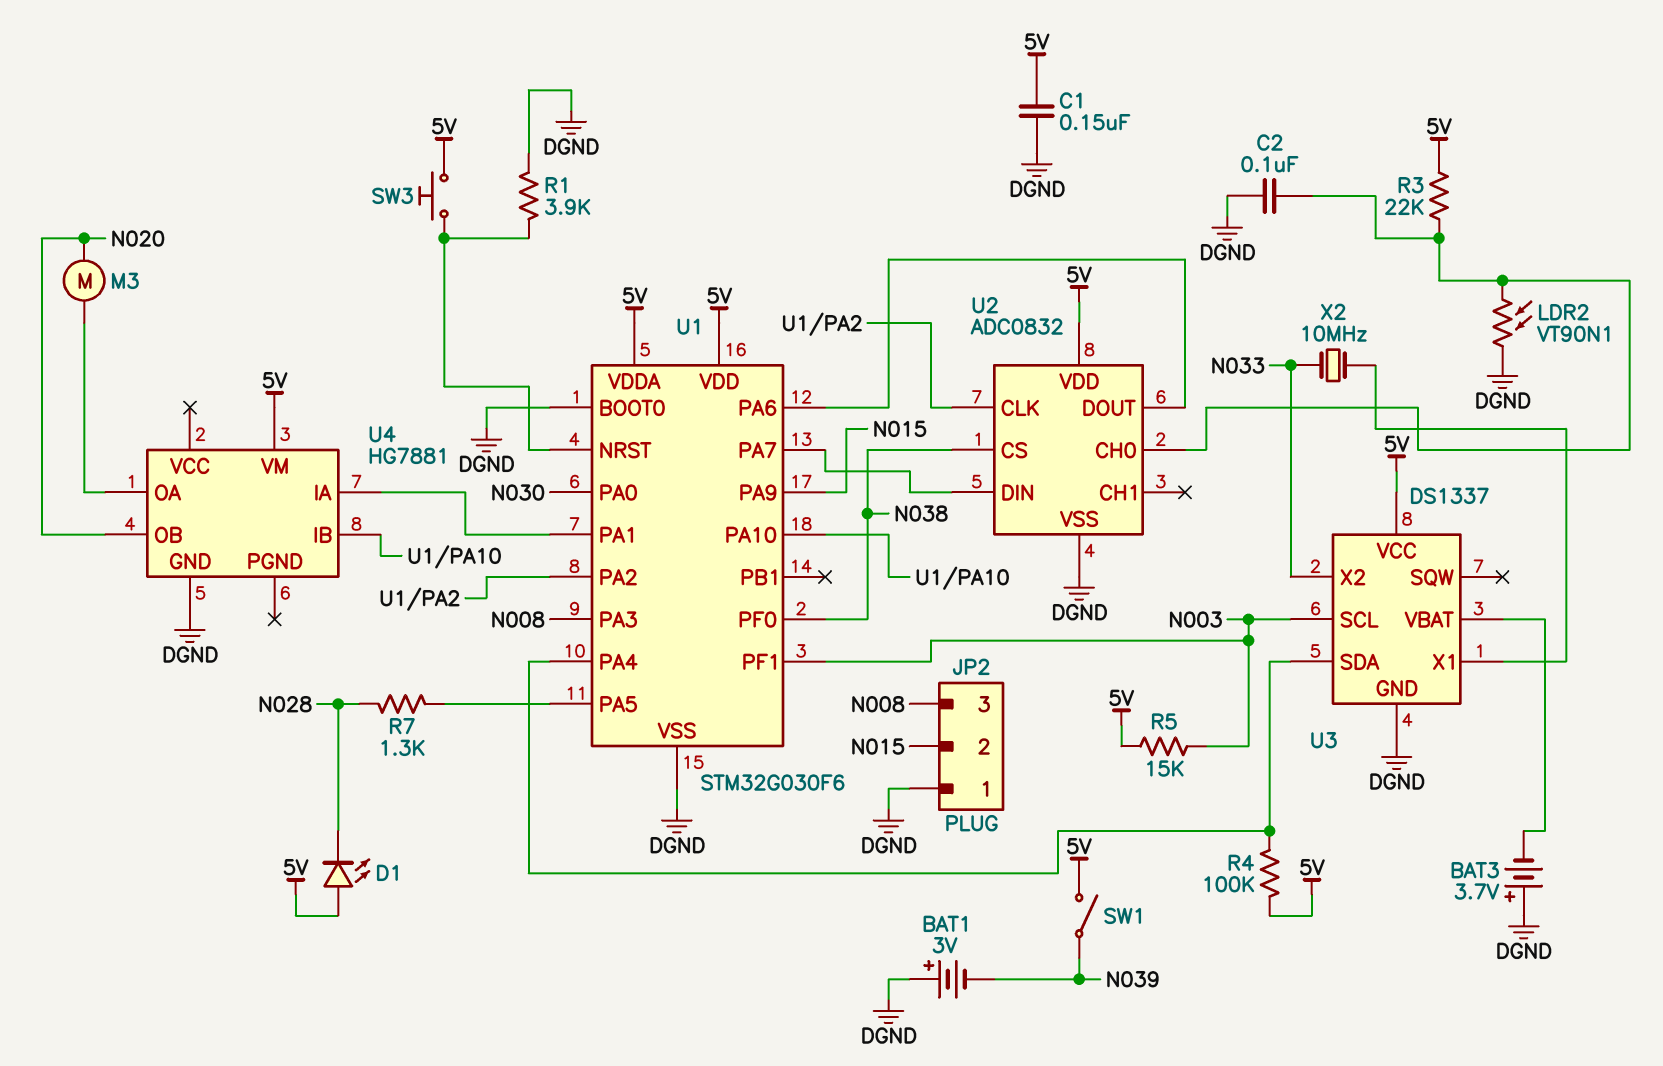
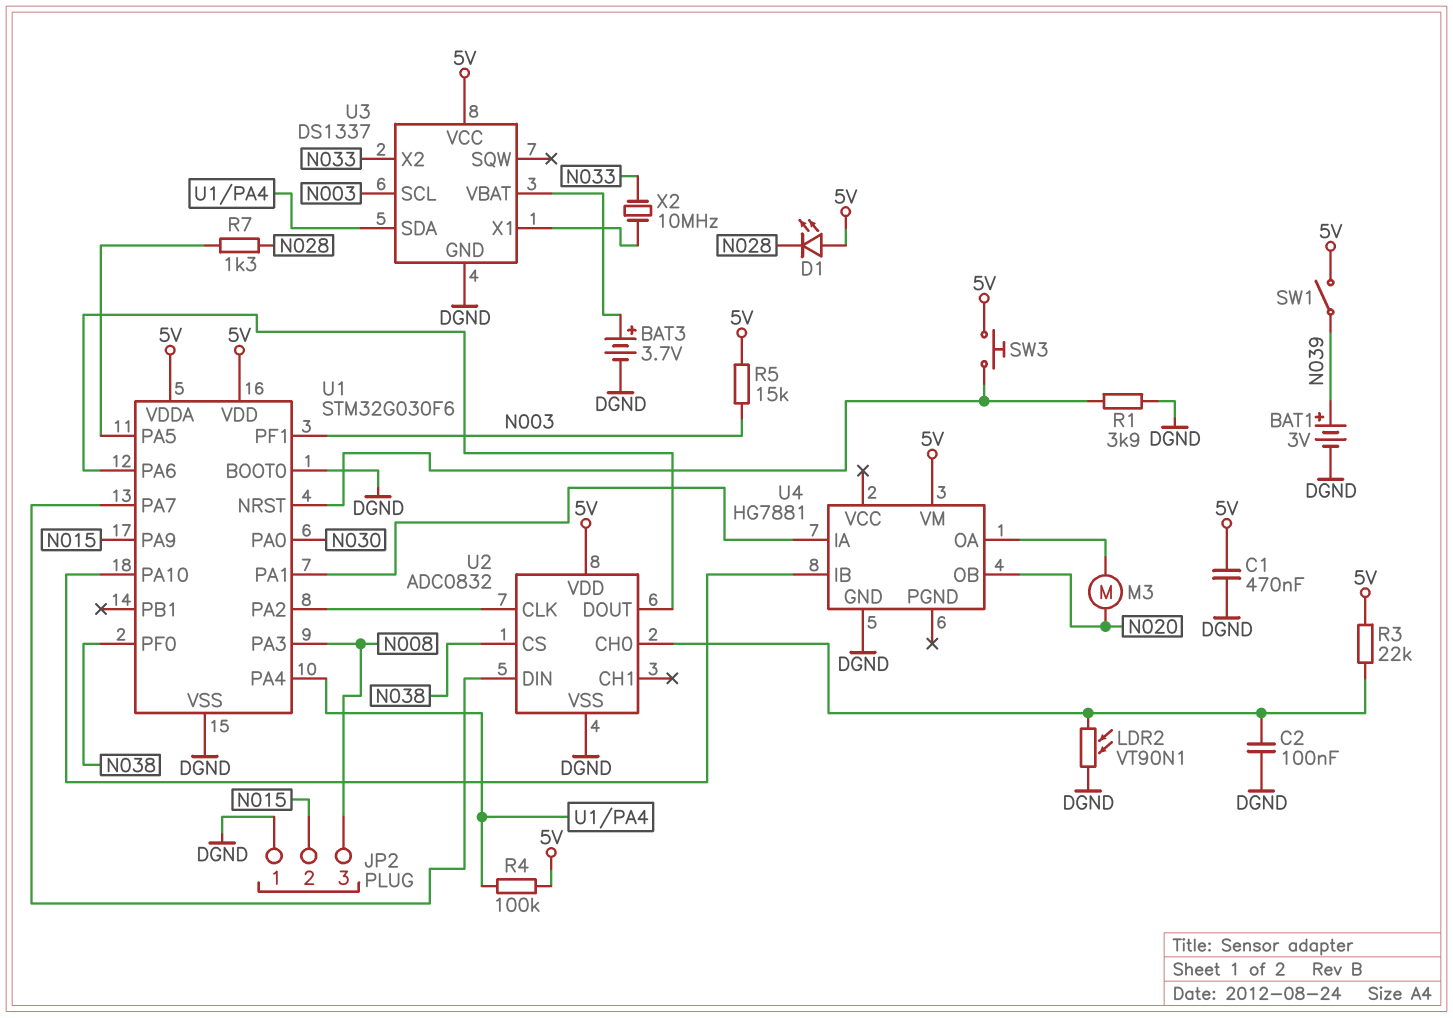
BAT1: 3V (plus DGND, minus N039) -> 3V (plus N039, minus DGND)
BAT3: 3.7V (plus DGND, minus U3/VBAT) -> 3.7V (plus U3/VBAT, minus DGND)
C1: 150nF (5V, DGND) -> 470nF (5V, DGND)

